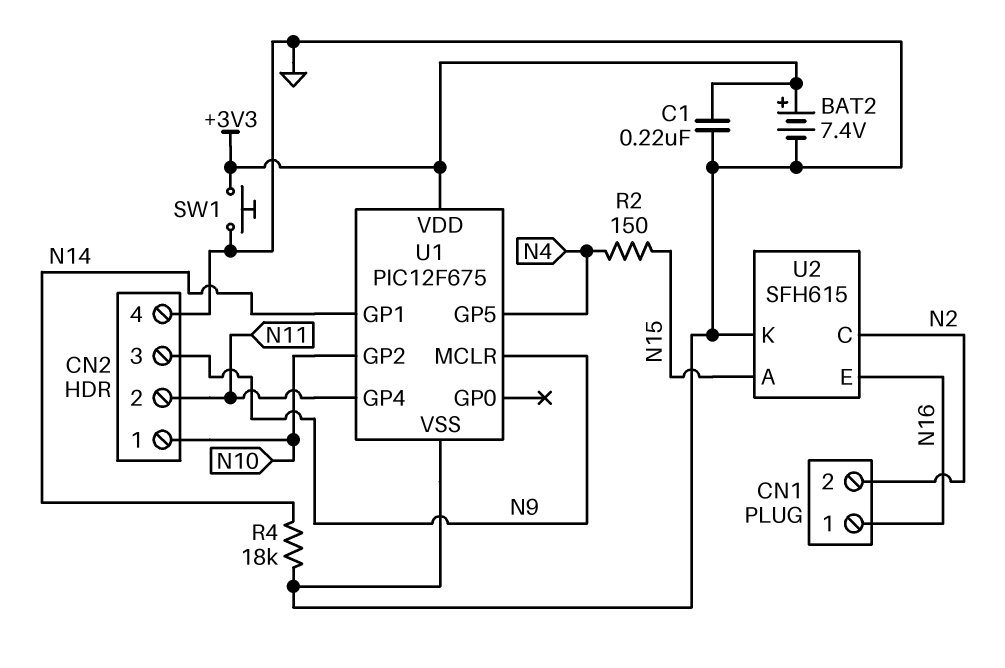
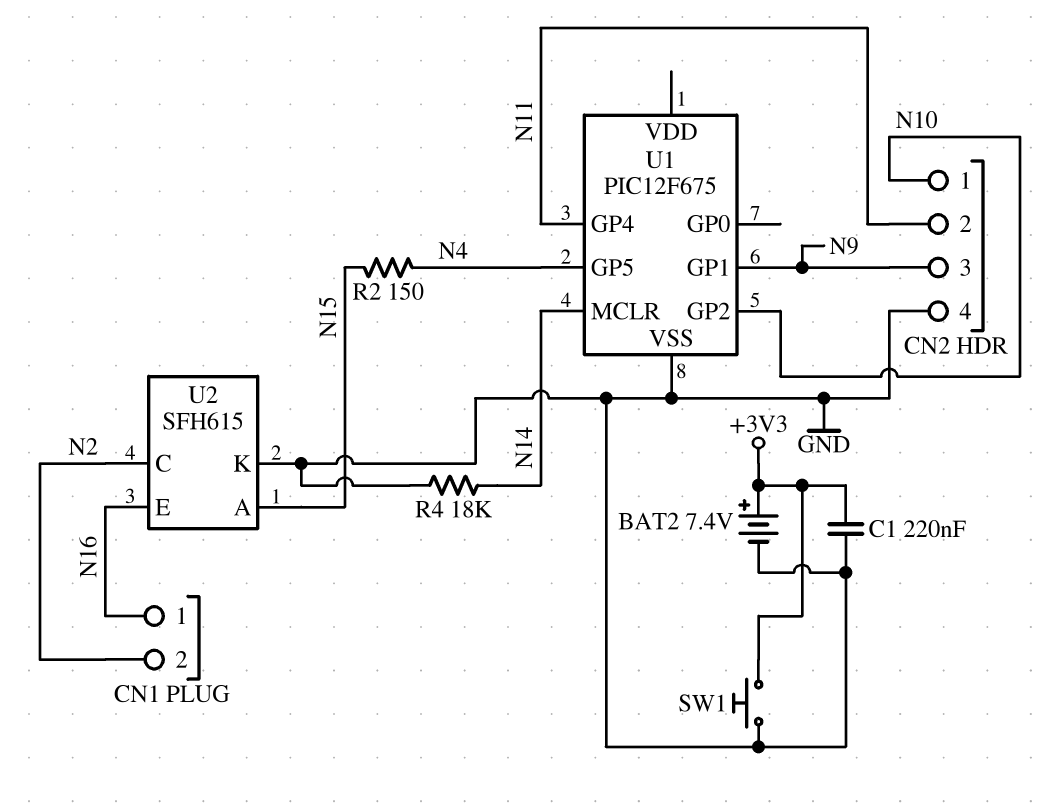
U1 pin GP1: N14 -> N9
U1 pin MCLR: N9 -> N14
U1 pin VDD: +3V3 -> none

